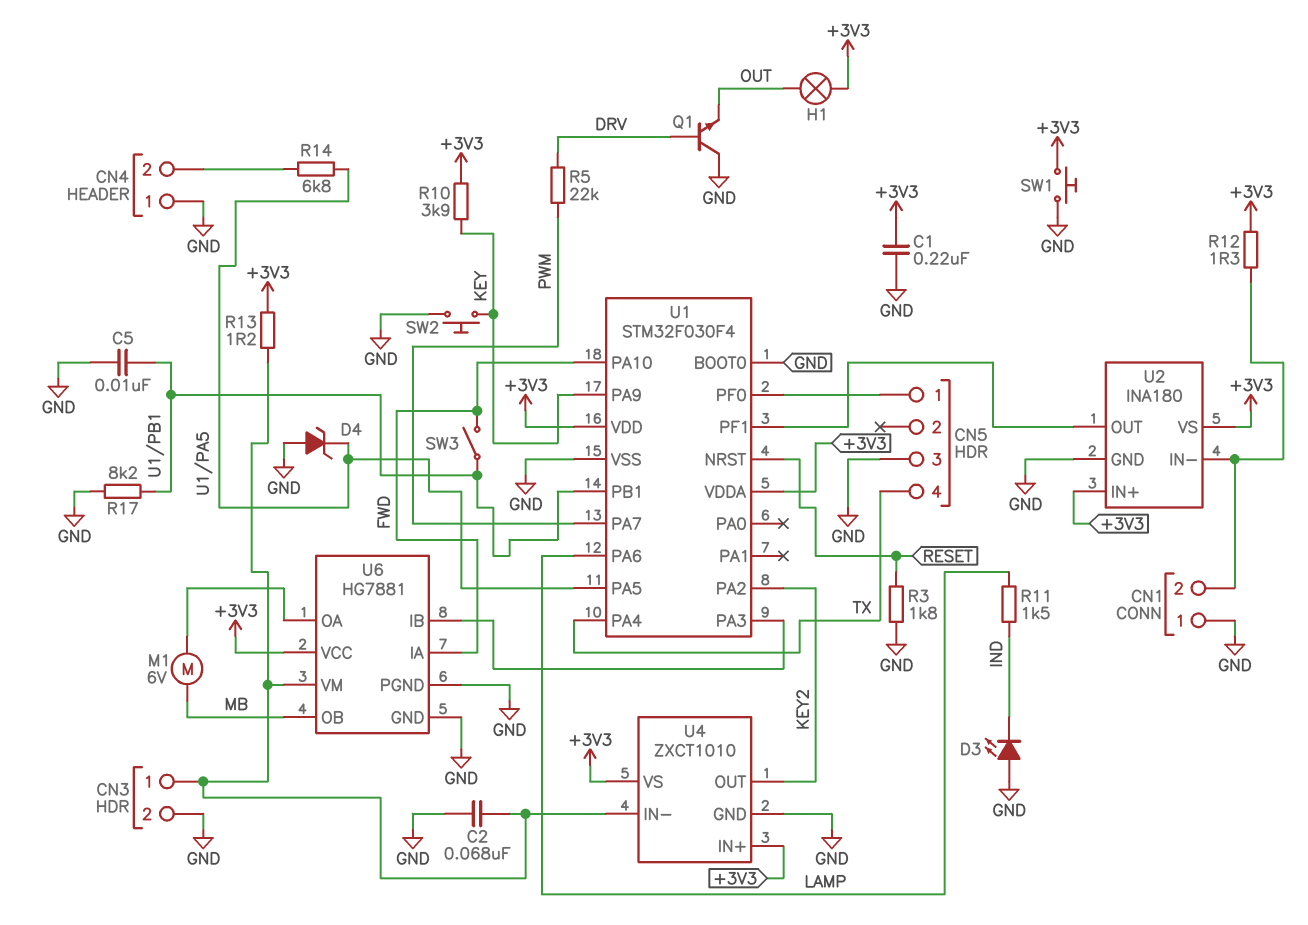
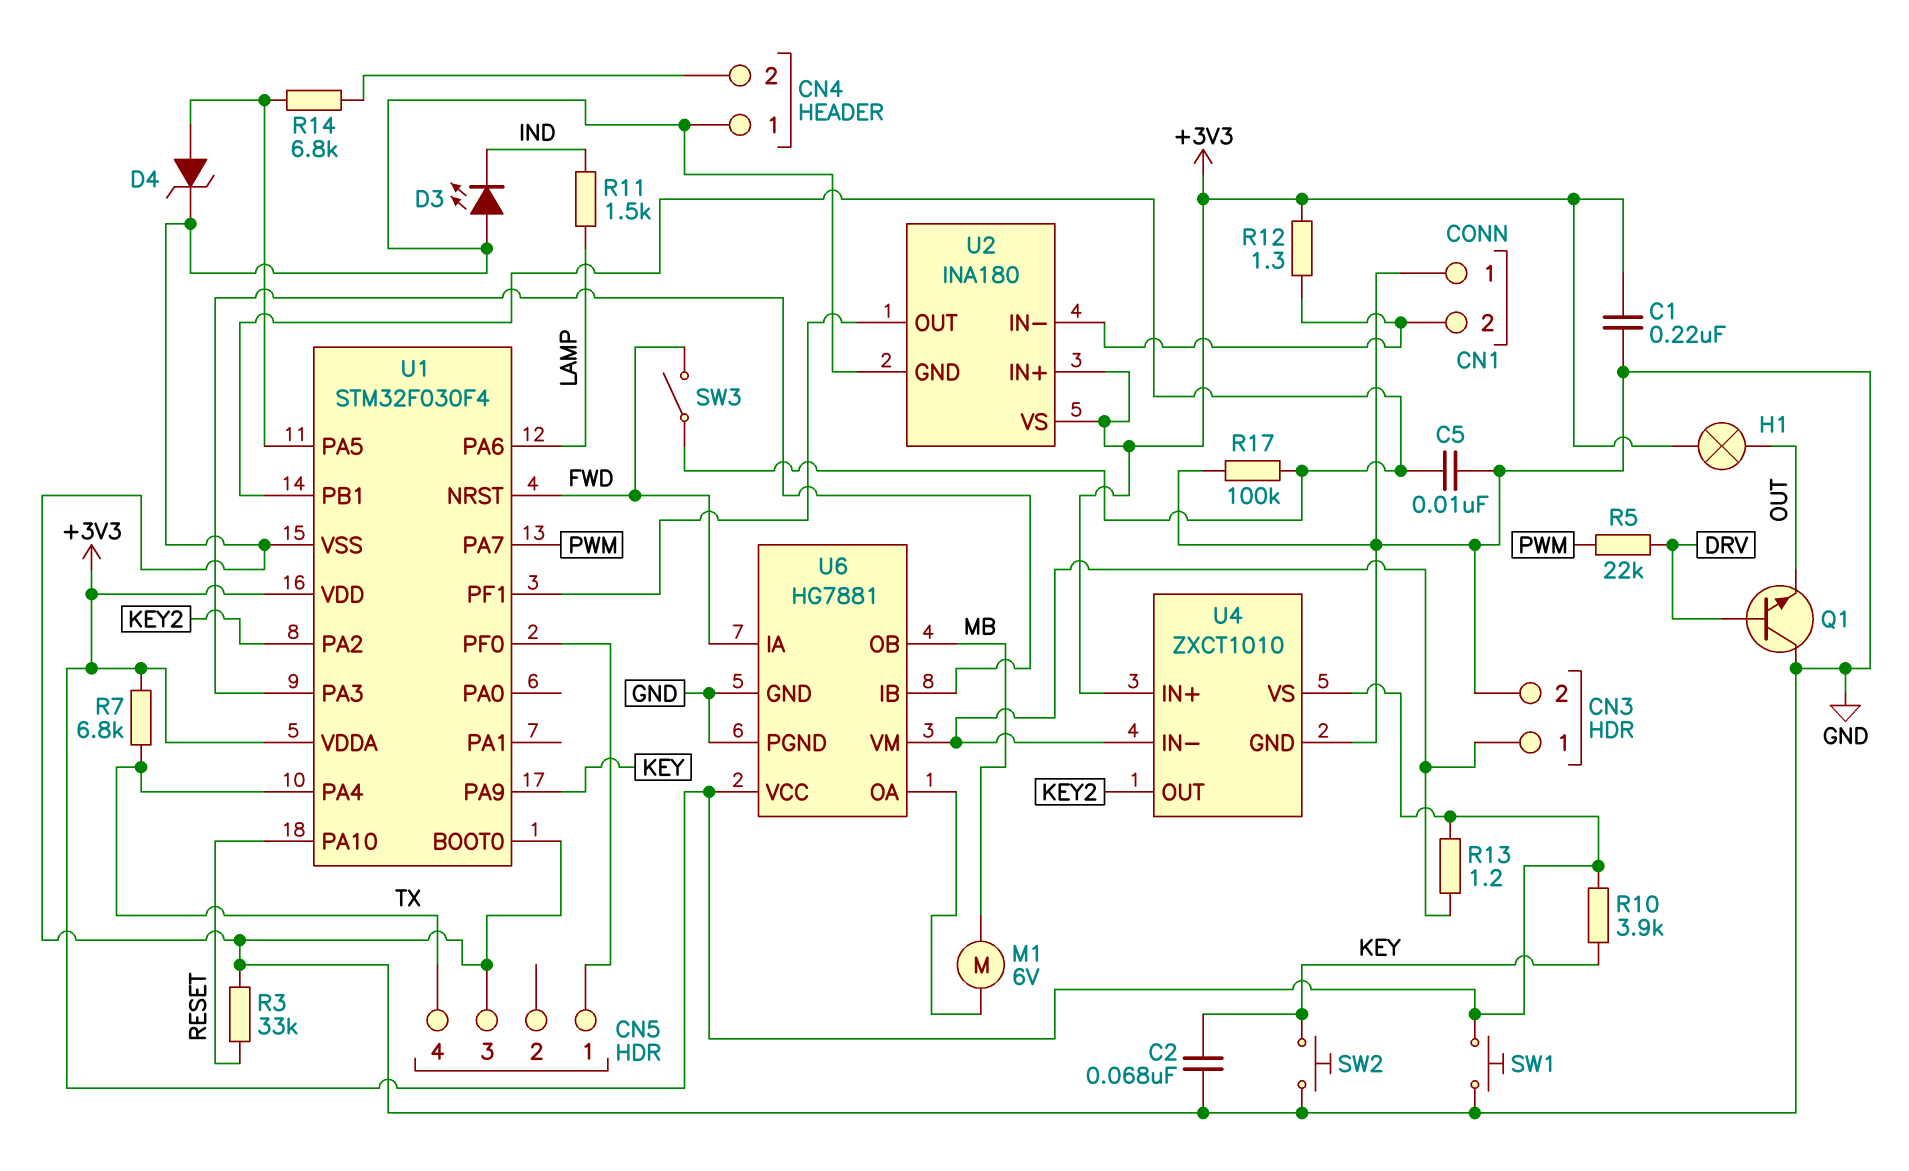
C2: 68nF (CN3/1, GND) -> 68nF (GND, KEY)
D4: zener (A GND, K U1/PA5) -> zener (A U1/PA5, K GND)
R3: 1.8k (GND, RESET) -> 33k (GND, RESET)
R7: none -> 6.8k (+3V3, TX)
R17: 8.2k (GND, U1/PB1) -> 100k (GND, U1/PB1)
U1 pin NRST: RESET -> FWD
U1 pin PA10: FWD -> RESET

